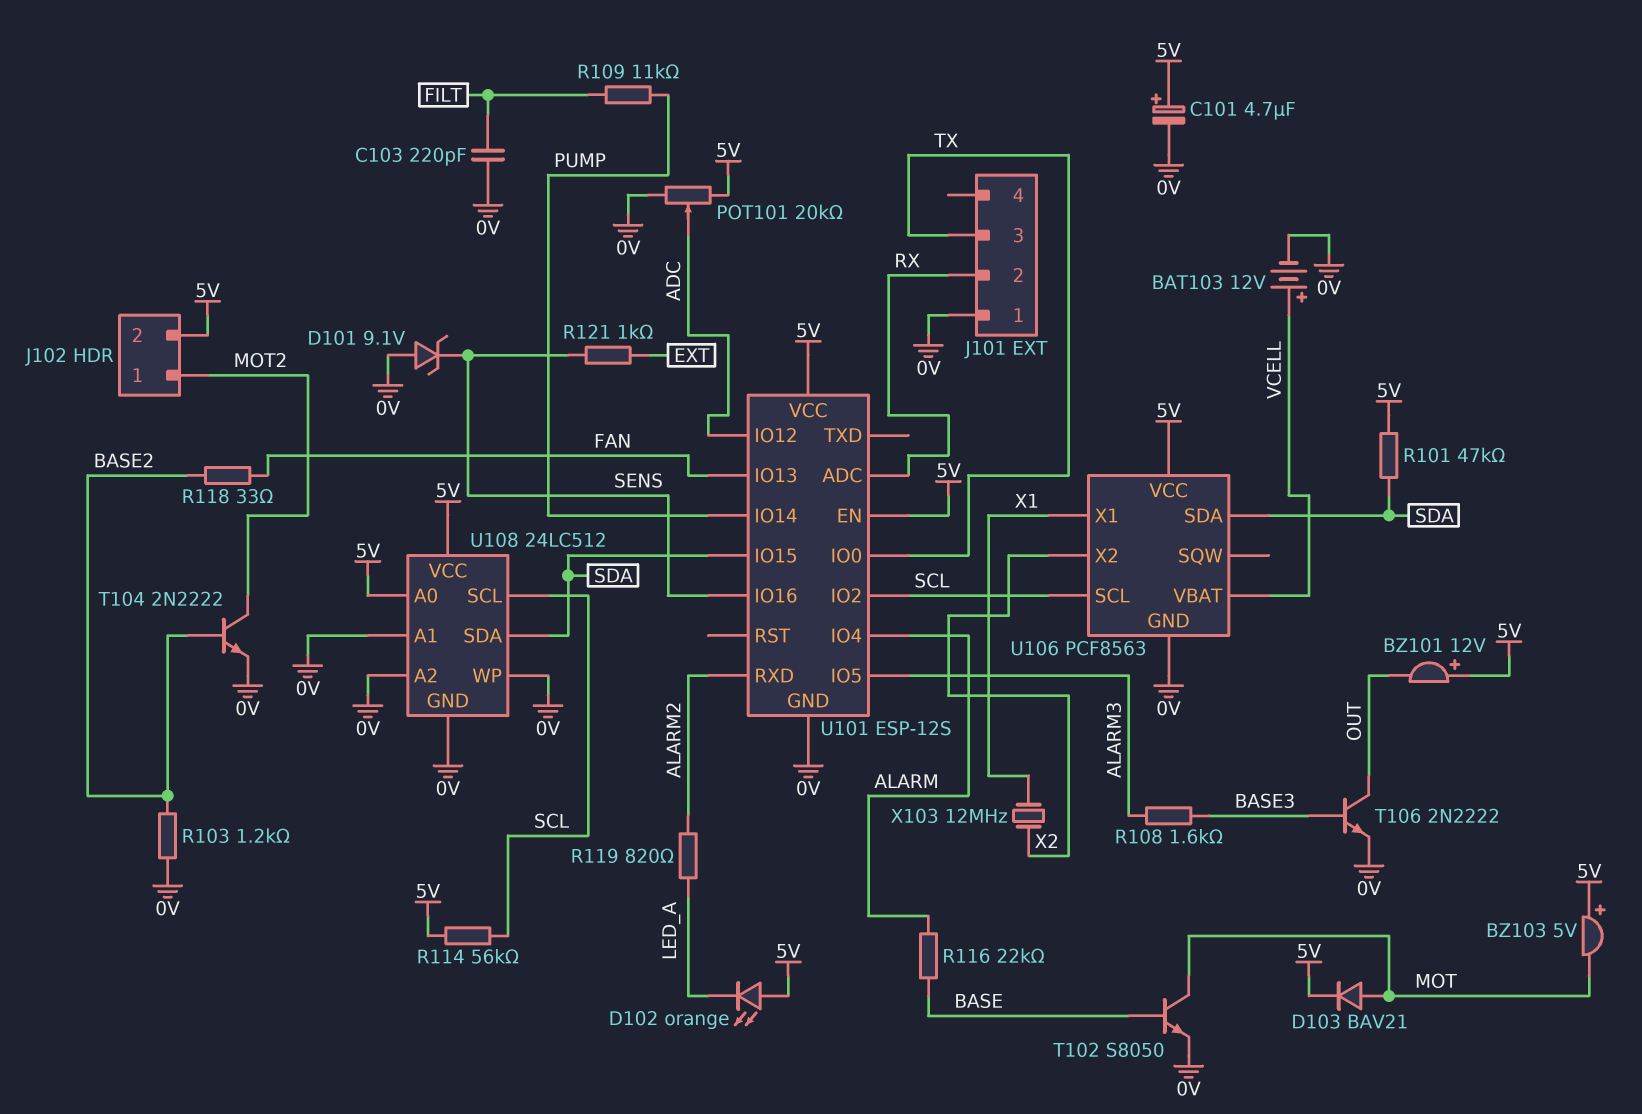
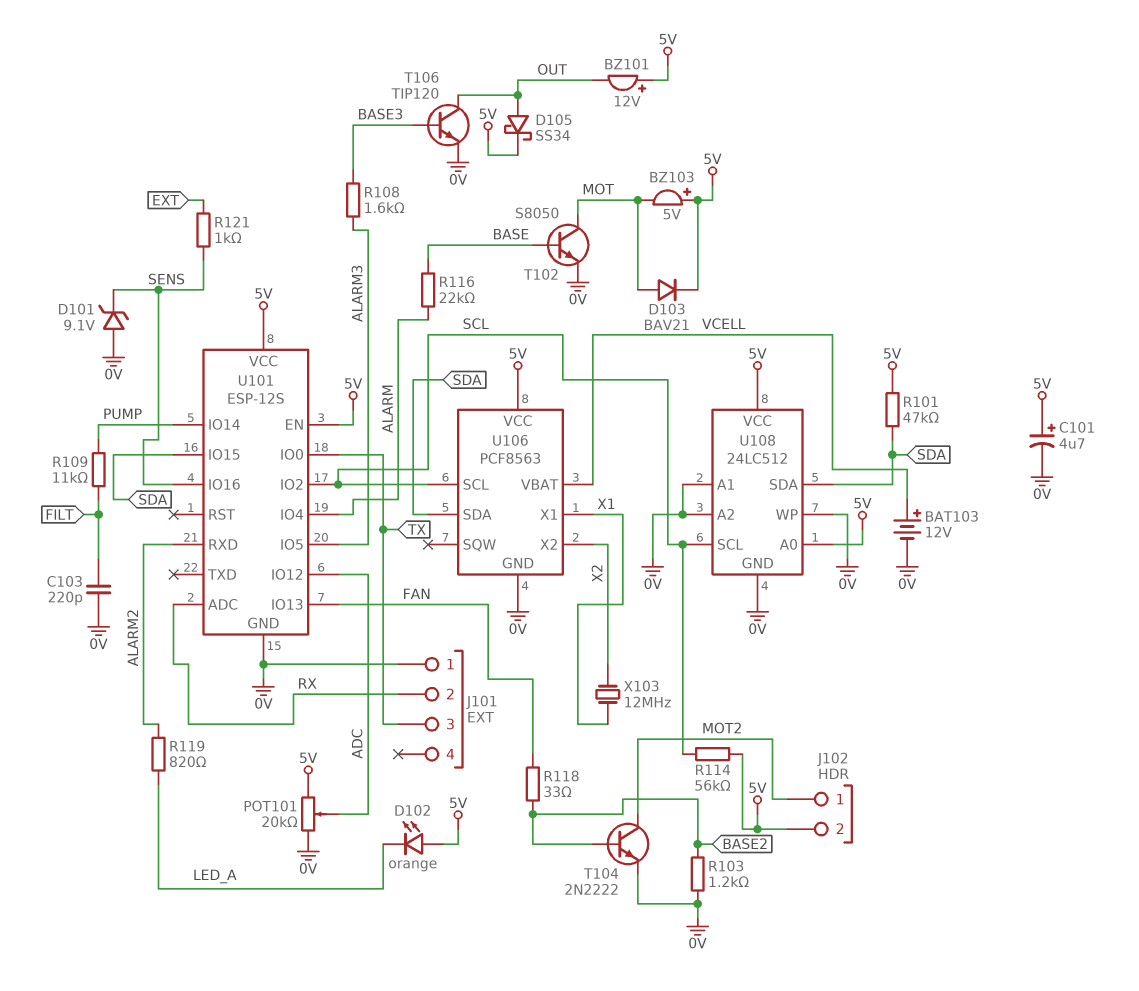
D105: none -> schottky SS34 (A OUT, K 5V)
T106: NPN 2N2222 (B BASE3, C OUT, E 0V) -> NPN TIP120 (B BASE3, C OUT, E 0V)

